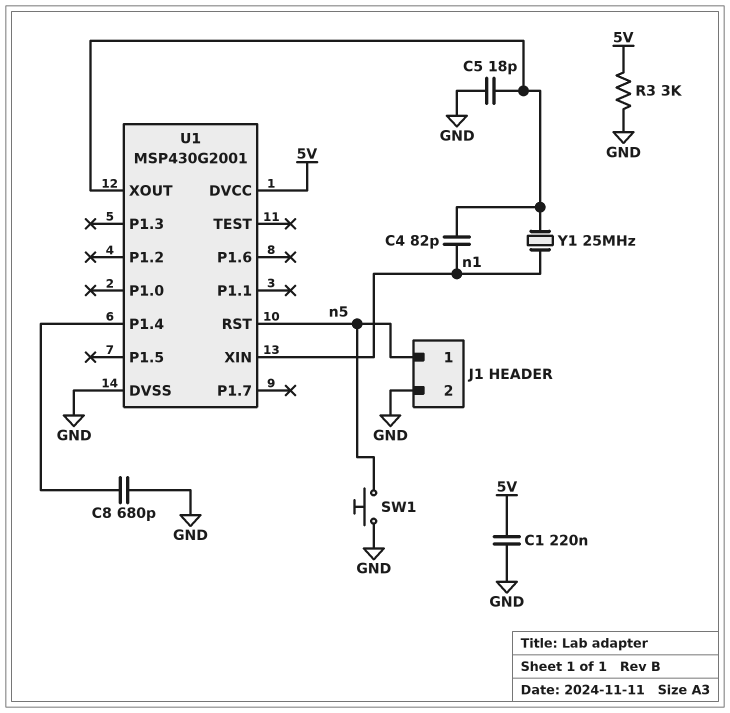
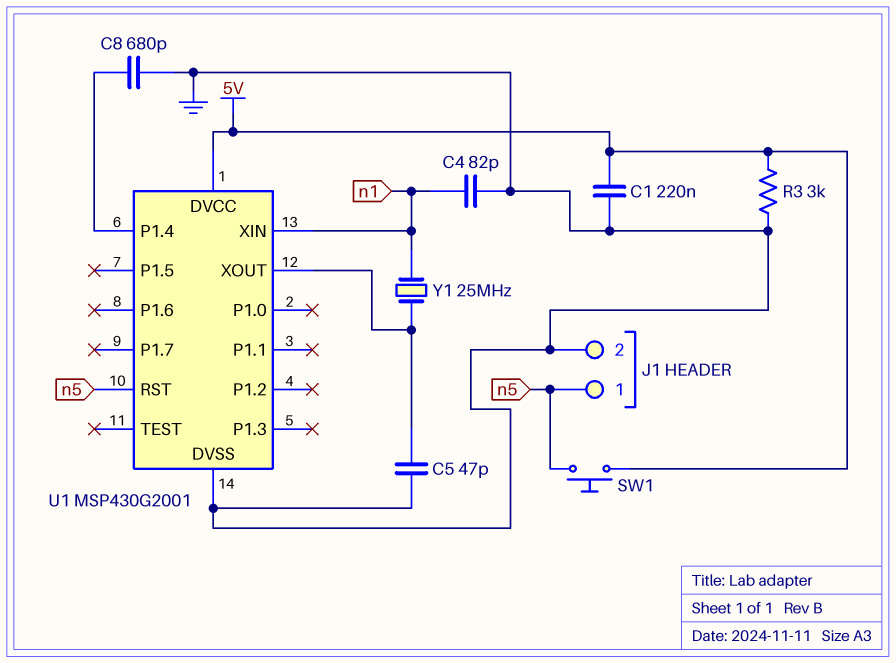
C4: 82pF (U1/XOUT, n1) -> 82pF (GND, n1)
C5: 18pF (GND, U1/XOUT) -> 47pF (GND, U1/XOUT)
SW1: button (GND, n5) -> button (5V, n5)

